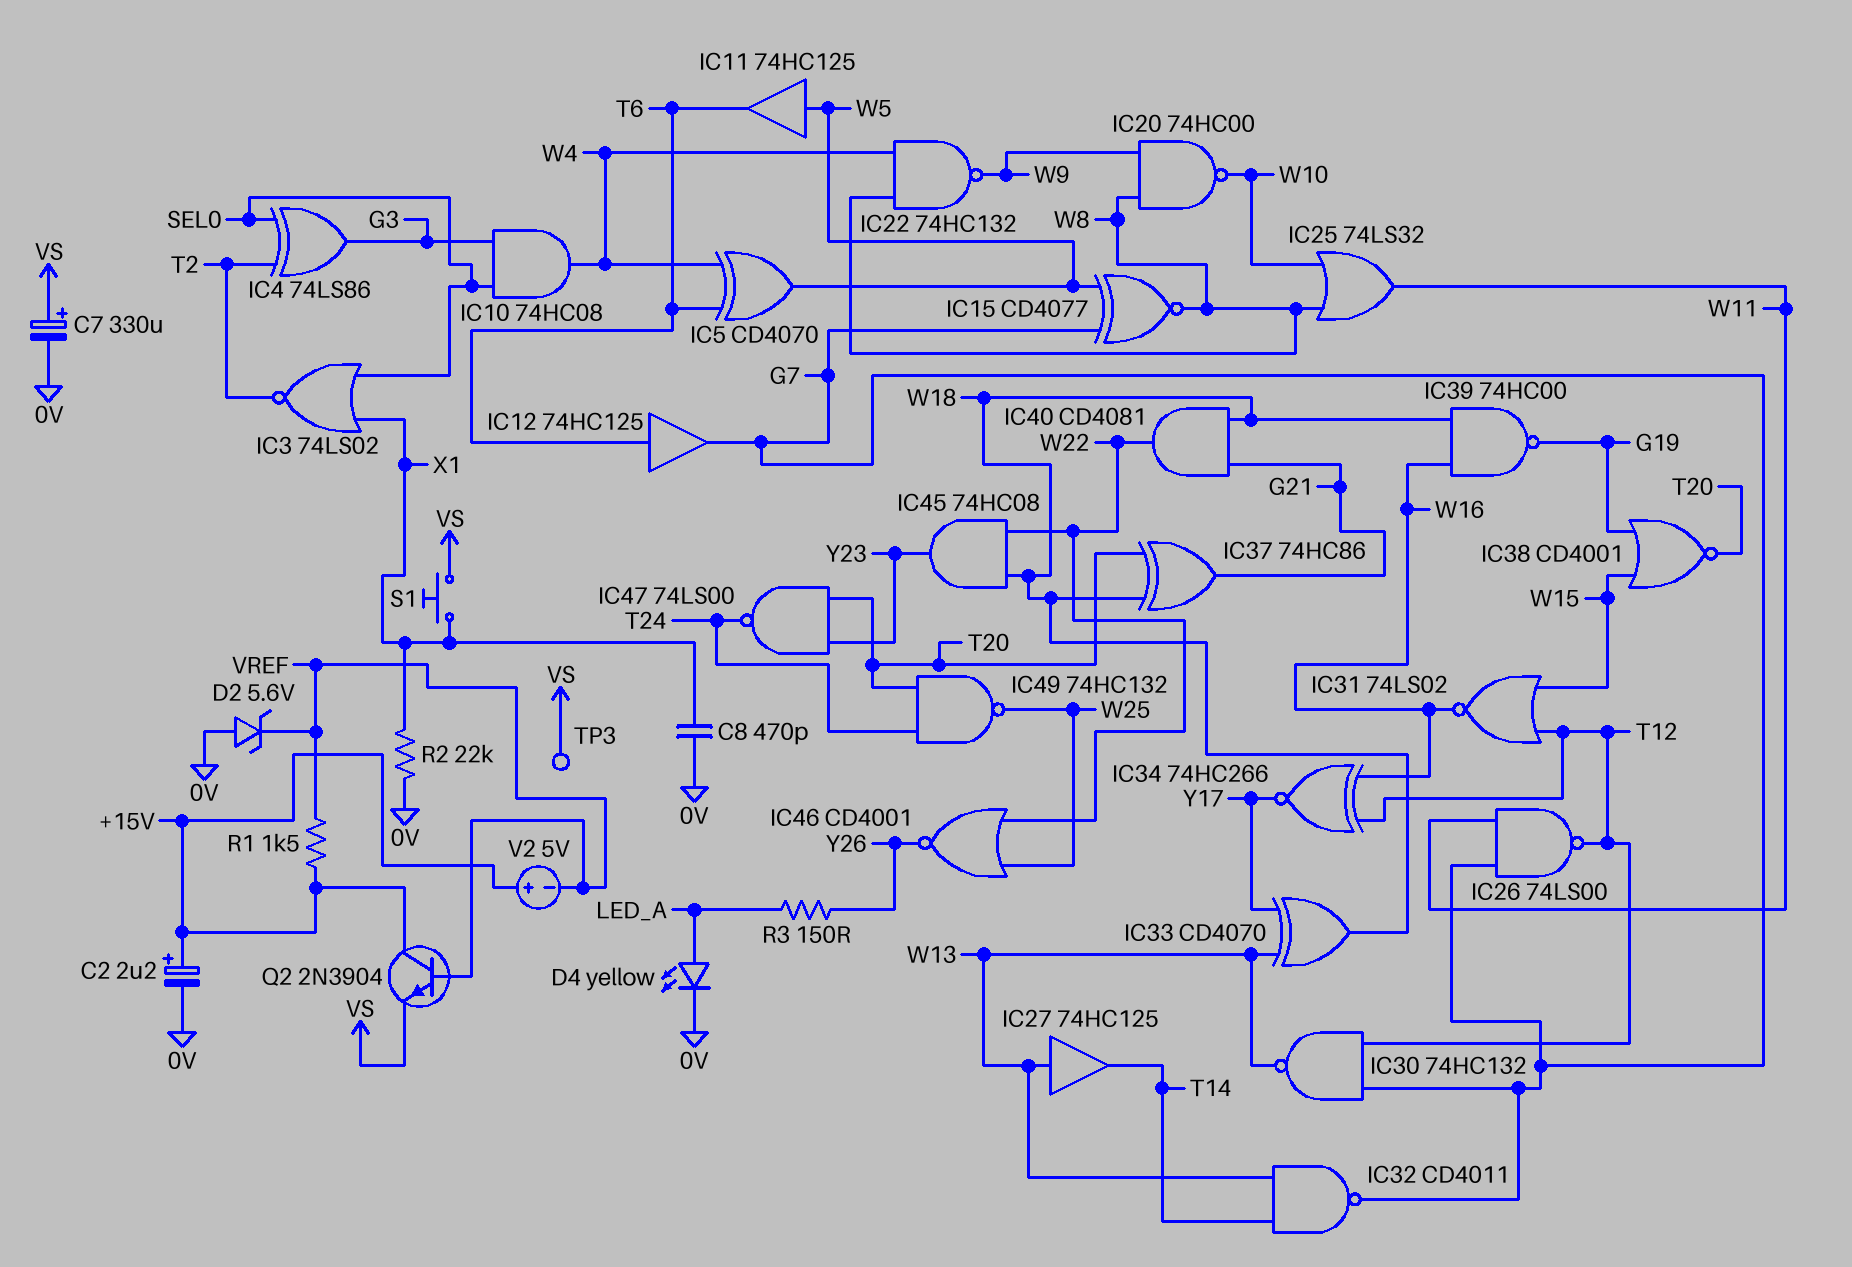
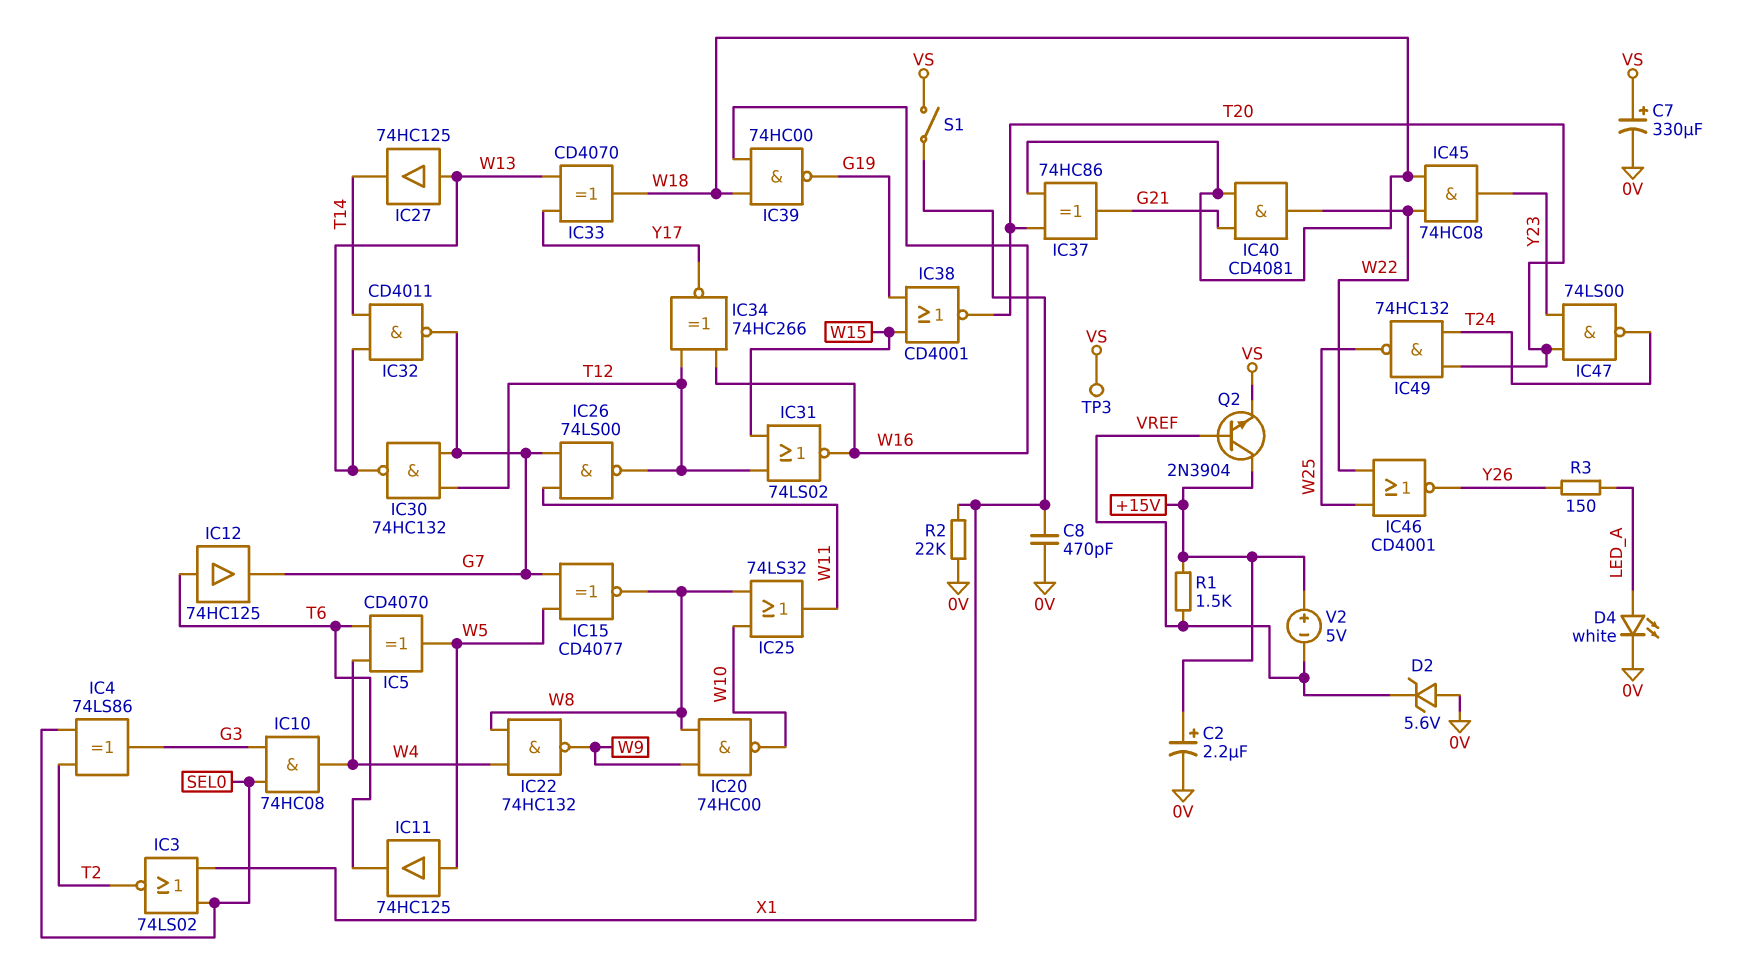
D4: LED yellow (A LED_A, K 0V) -> LED white (A LED_A, K 0V)
S1: button (VS, X1) -> switch (VS, X1)

